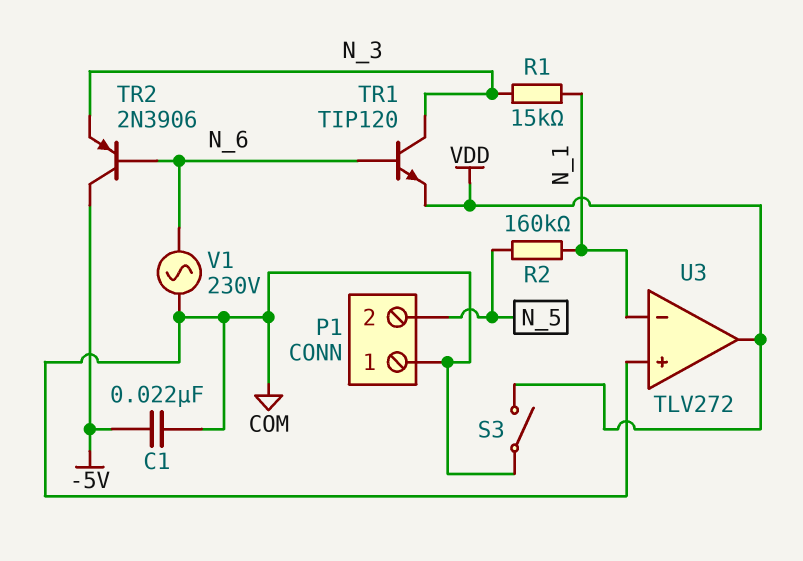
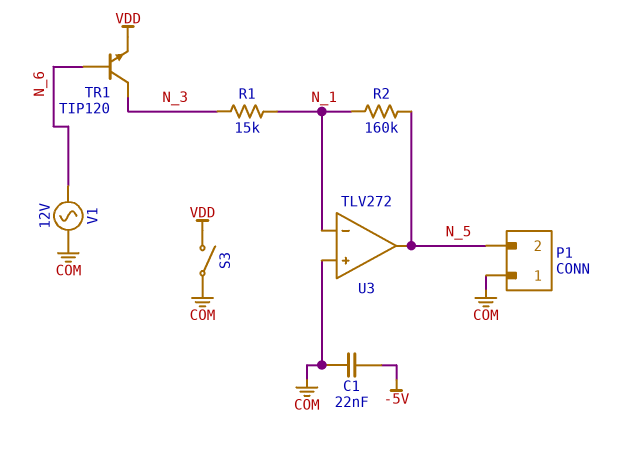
TR2: PNP 2N3906 (B N_6, C -5V, E N_3) -> none
U3 pin out: VDD -> N_5
V1: AC 230V (COM, N_6) -> AC 12V (COM, N_6)

